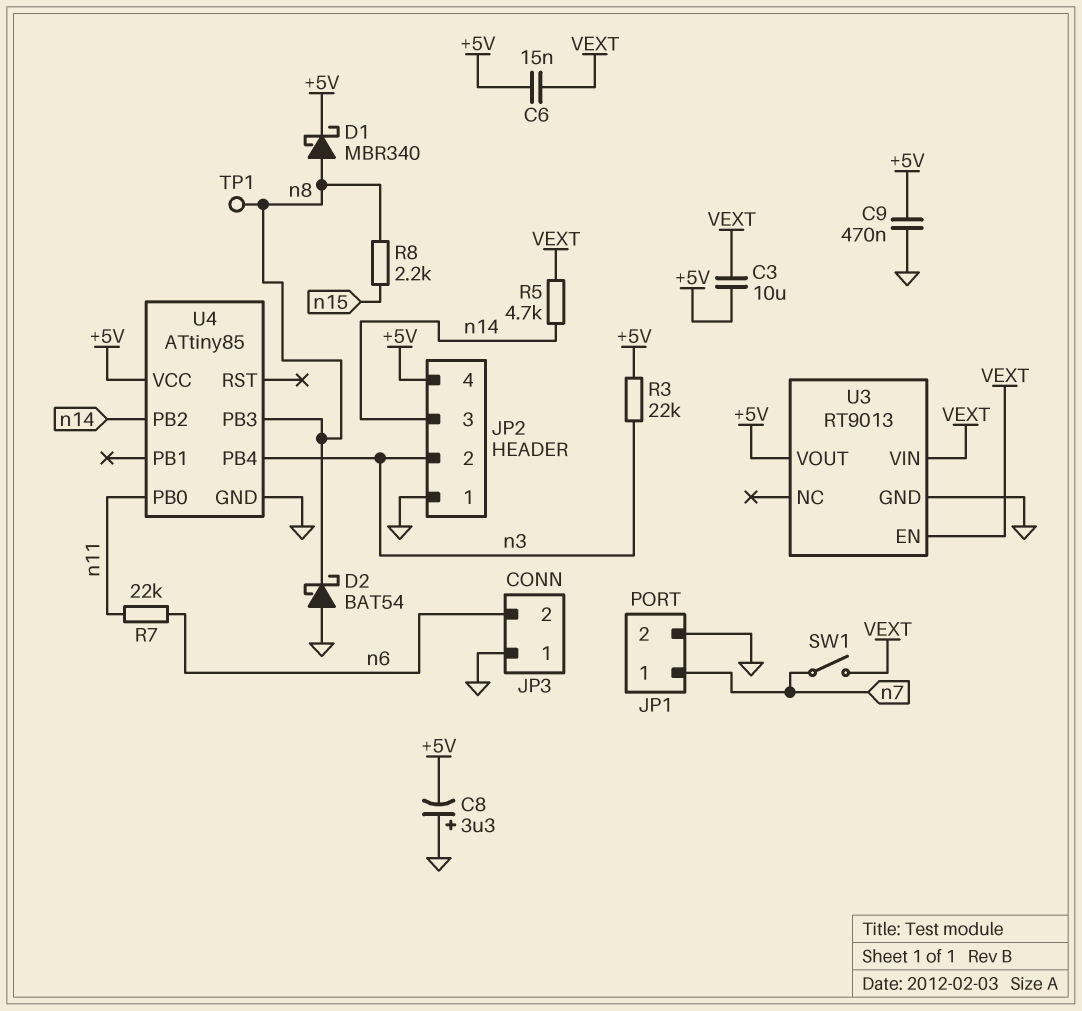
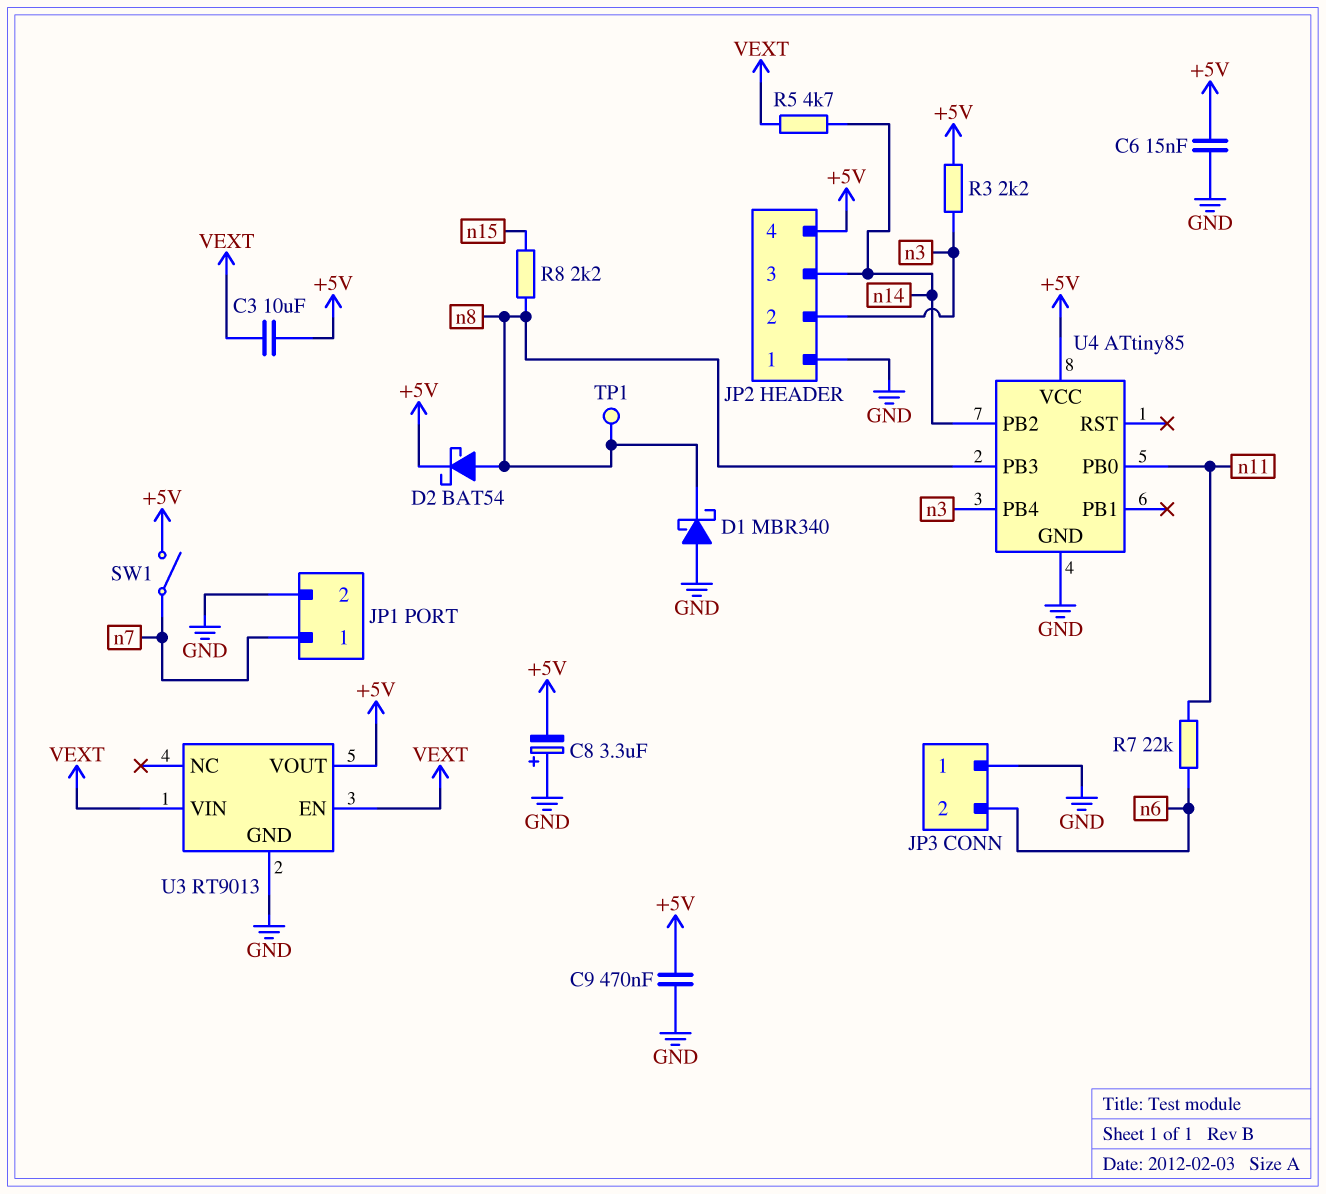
C6: 15nF (+5V, VEXT) -> 15nF (+5V, GND)
D1: schottky MBR340 (A n8, K +5V) -> schottky MBR340 (A GND, K n8)
D2: schottky BAT54 (A GND, K n8) -> schottky BAT54 (A n8, K +5V)
R3: 22k (+5V, n3) -> 2.2k (+5V, n3)
SW1: switch (VEXT, n7) -> switch (+5V, n7)

